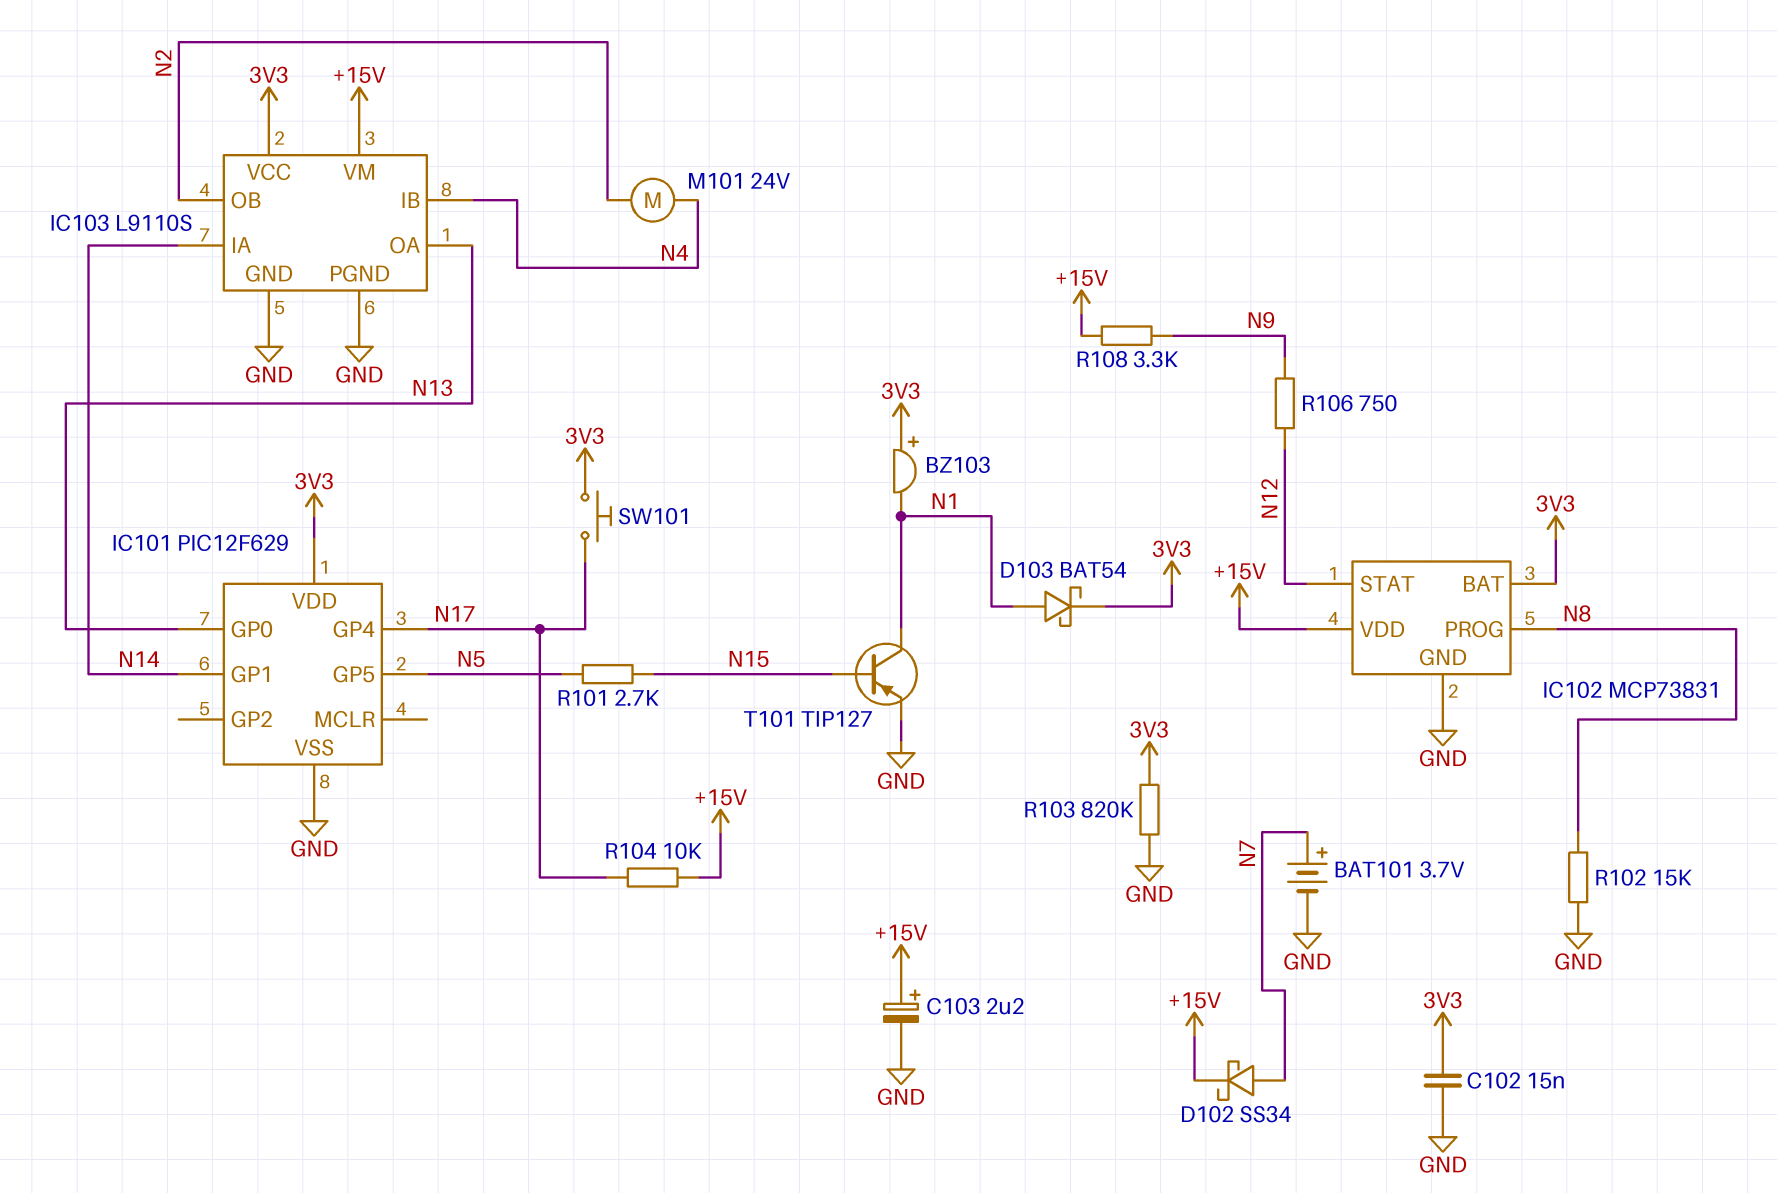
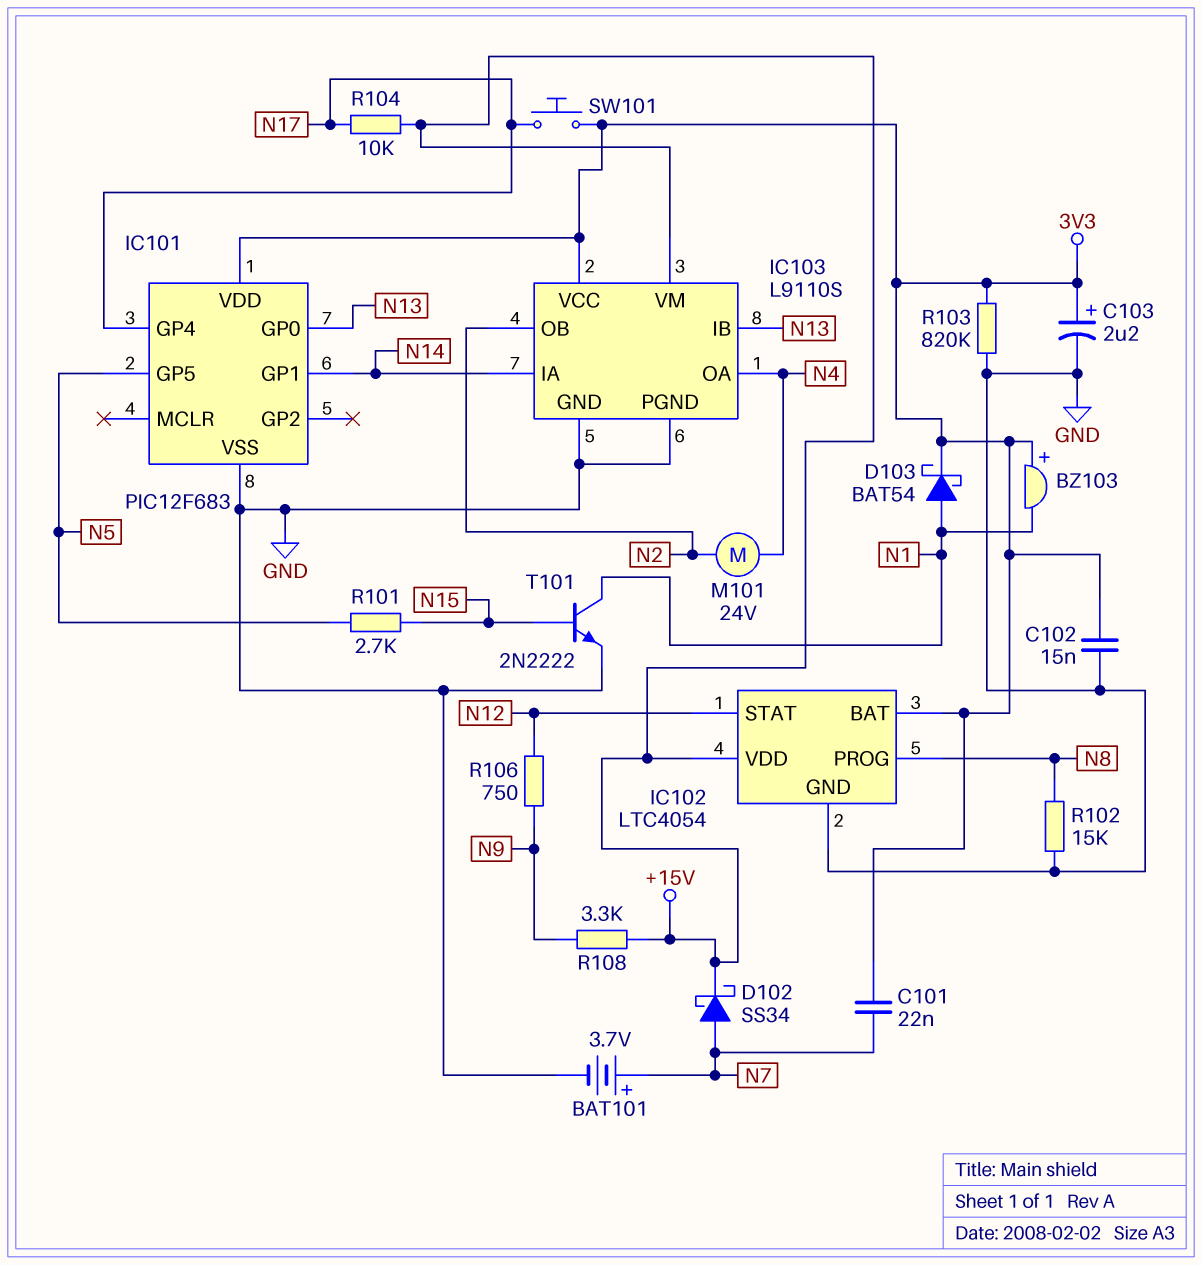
C101: none -> 22nF (3V3, N7)
C103: 2.2uF (plus +15V, minus GND) -> 2.2uF (plus 3V3, minus GND)
IC101: PIC12F629 -> PIC12F683
IC102: MCP73831 -> LTC4054
IC103 pin IB: N4 -> N13
IC103 pin OA: N13 -> N4
T101: PNP TIP127 (B N15, C N1, E GND) -> NPN 2N2222 (B N15, C N1, E GND)

